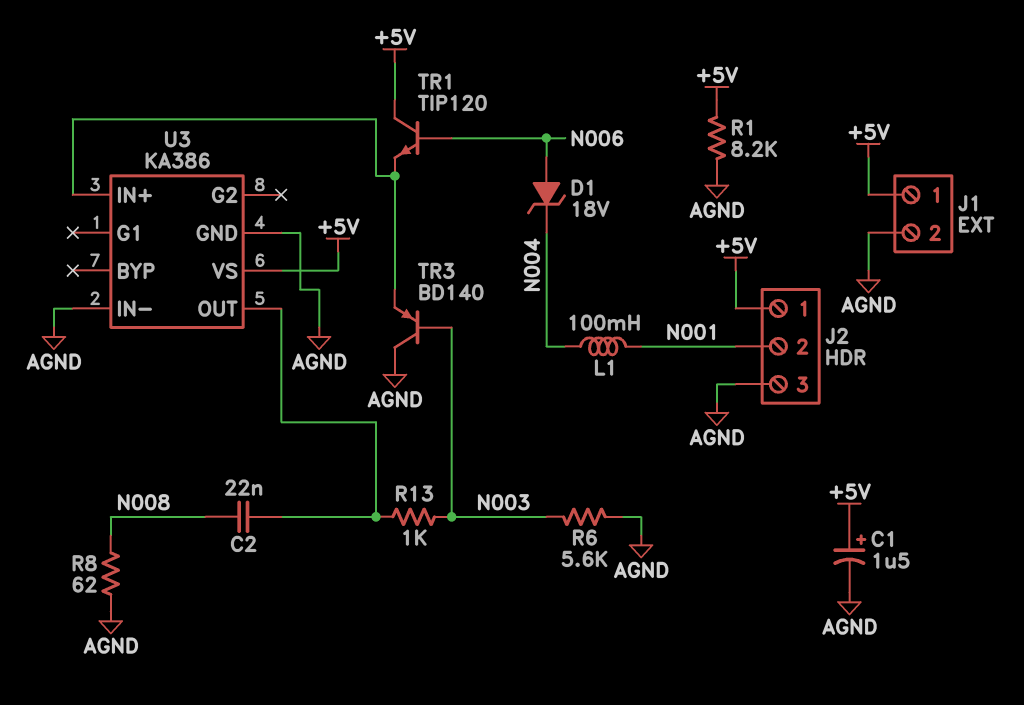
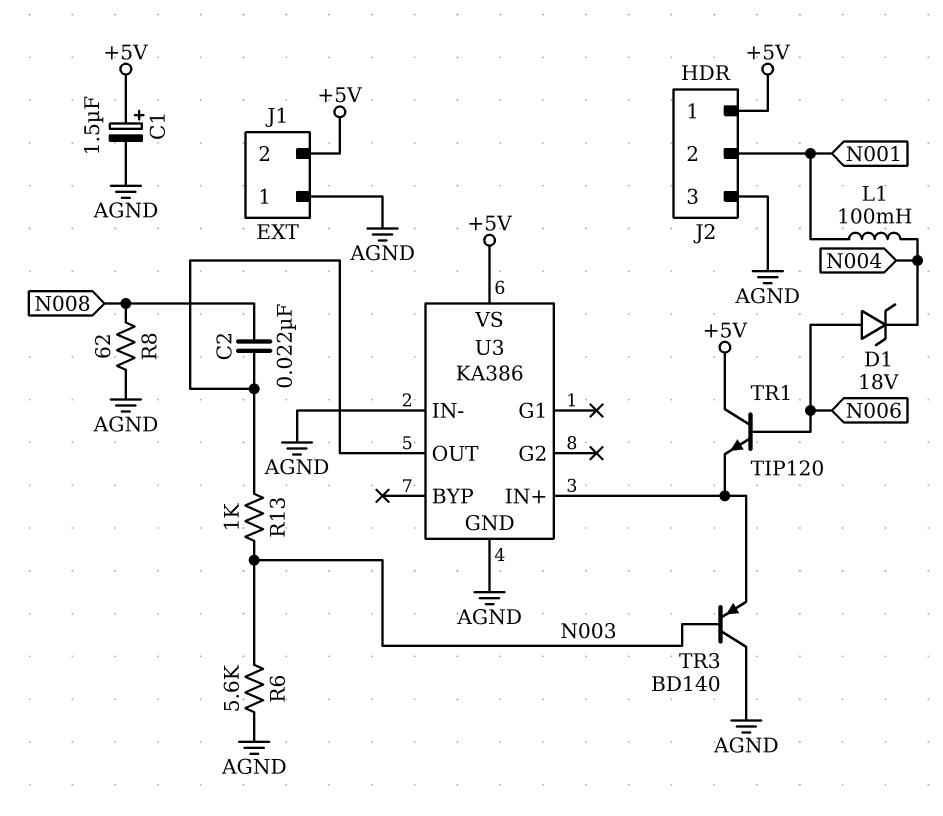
J1 pin 1: +5V -> AGND
J1 pin 2: AGND -> +5V
R1: 8.2k (+5V, AGND) -> none

